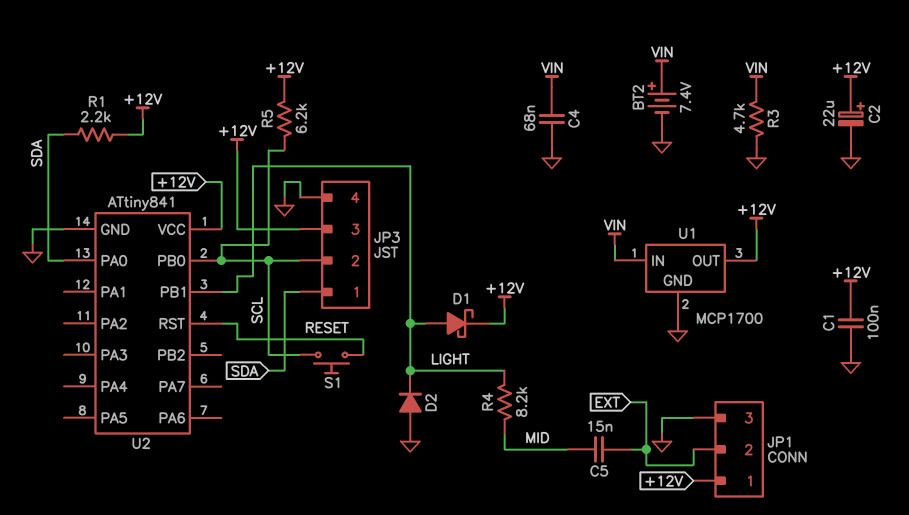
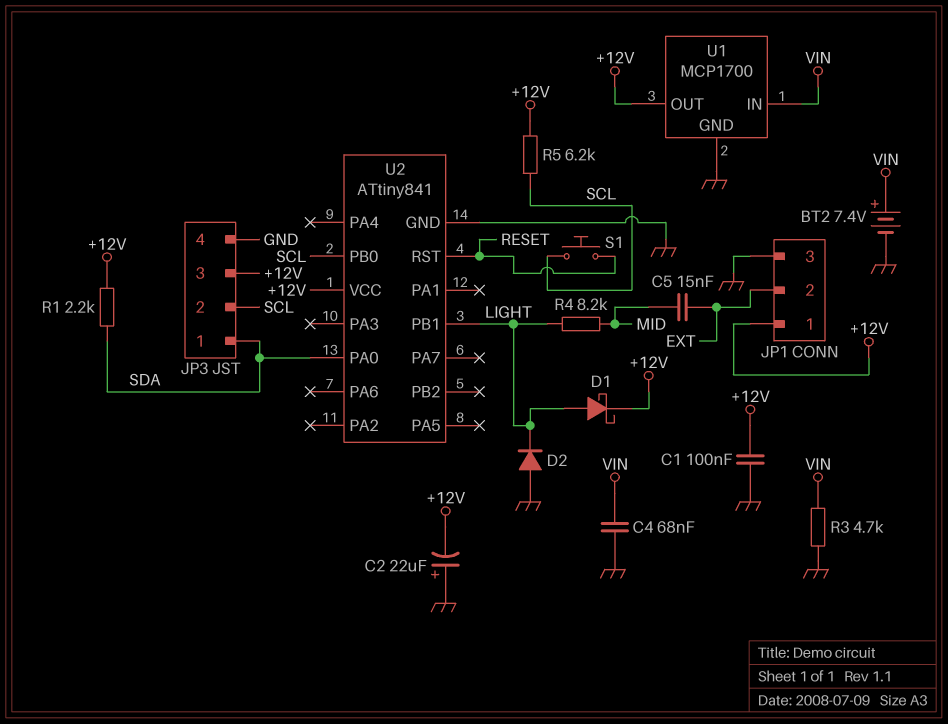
C2: 22uF (plus +12V, minus GND) -> 22uF (plus GND, minus +12V)

